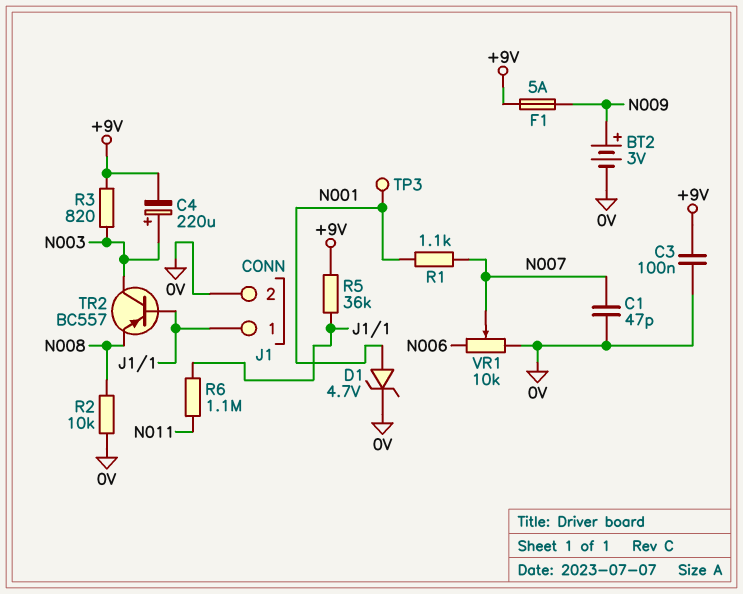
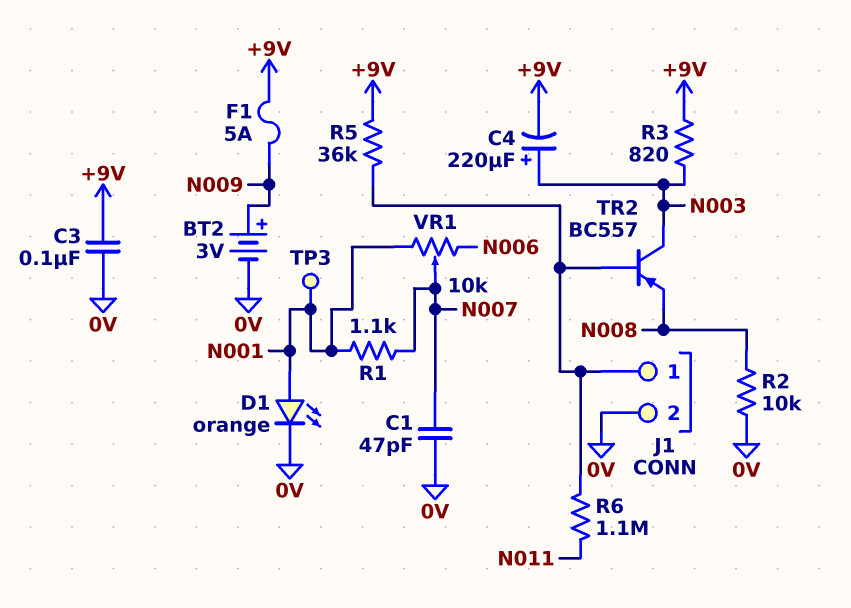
D1: zener 4.7V (A N001, K 0V) -> LED orange (A N001, K 0V)
VR1: 10k (0V, N006, wiper N007) -> 10k (N001, N006, wiper N007)

